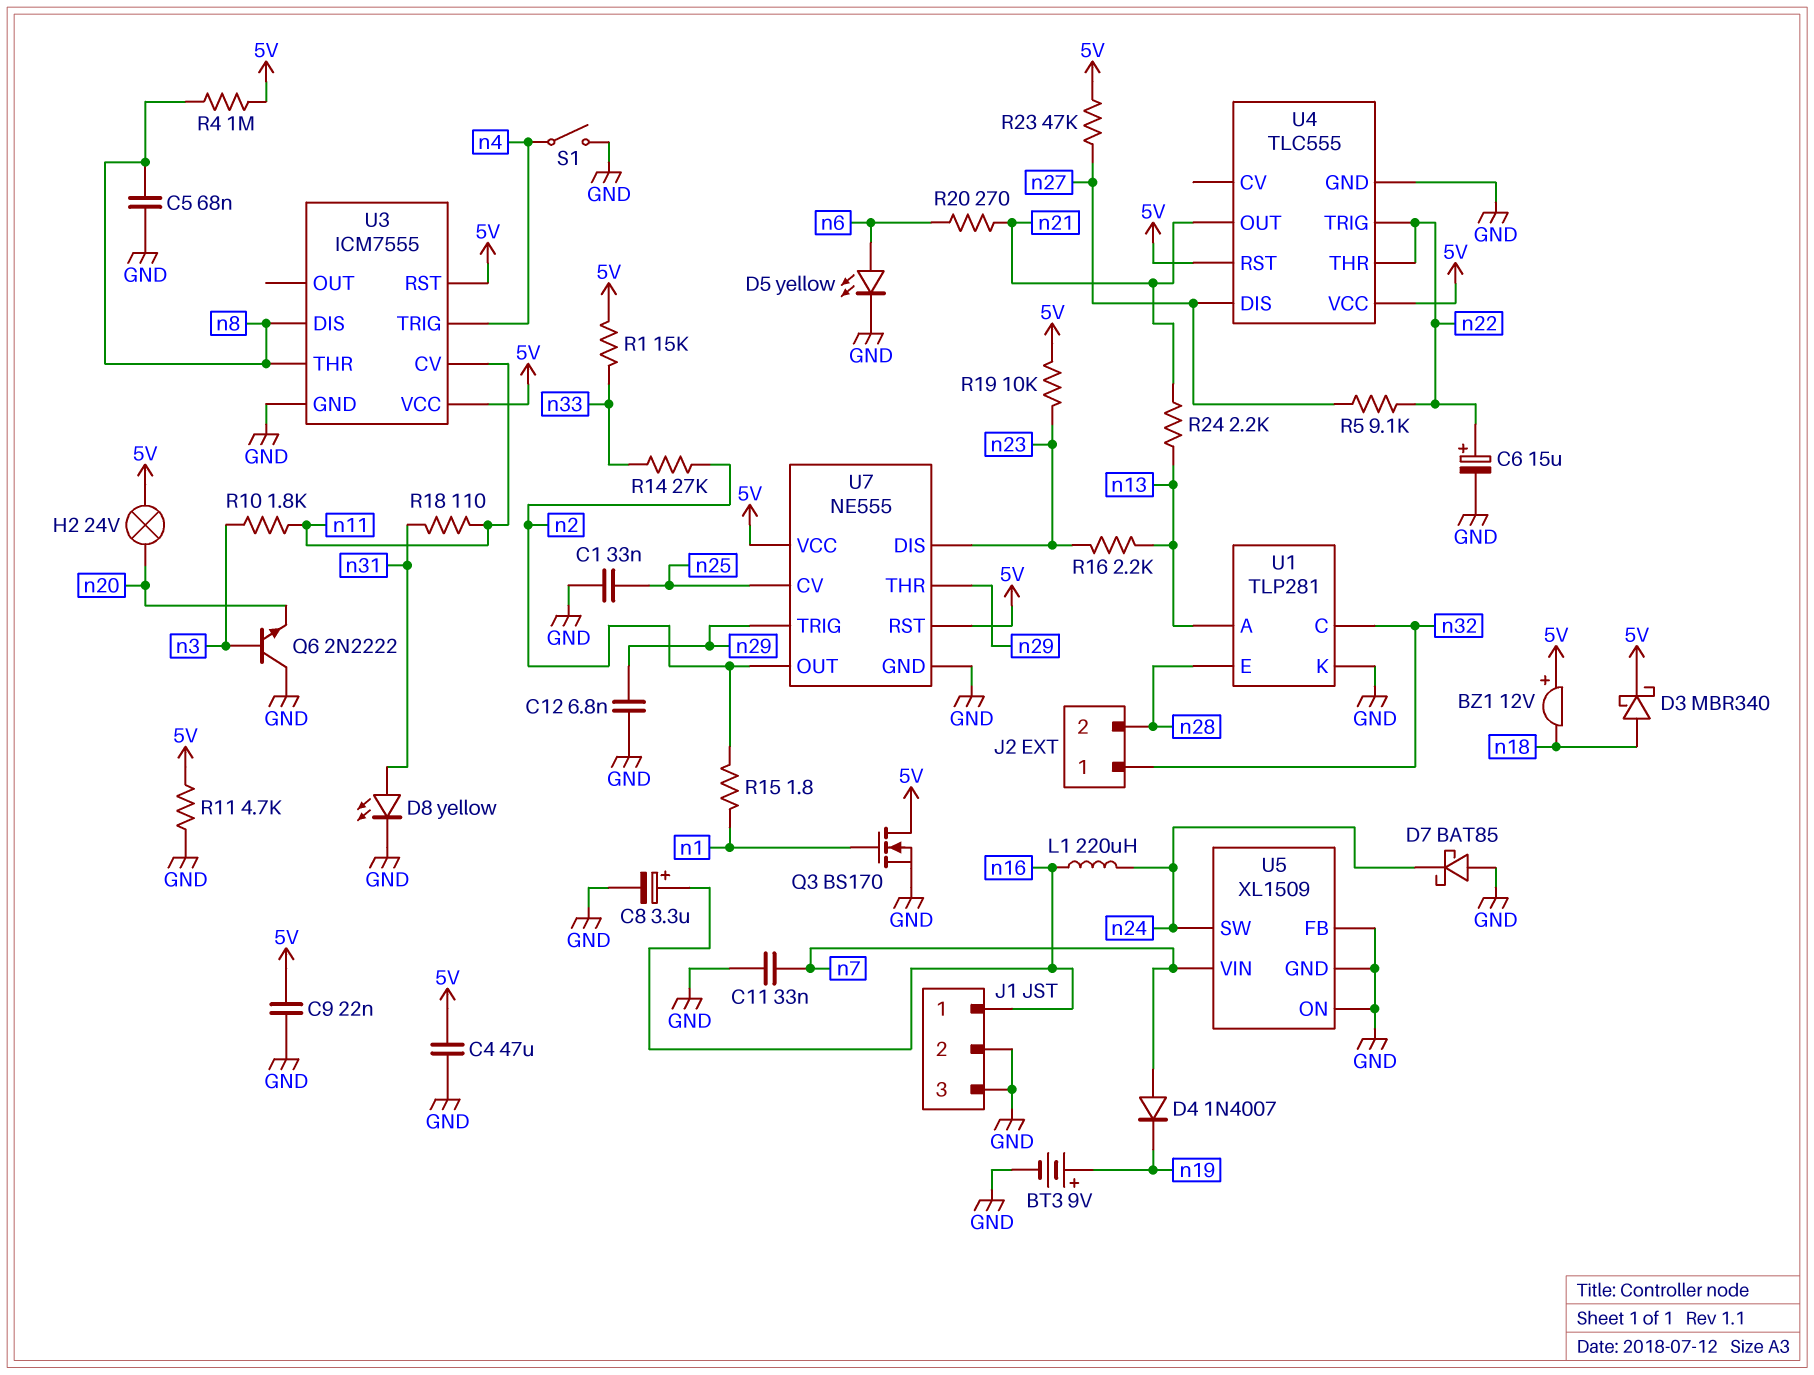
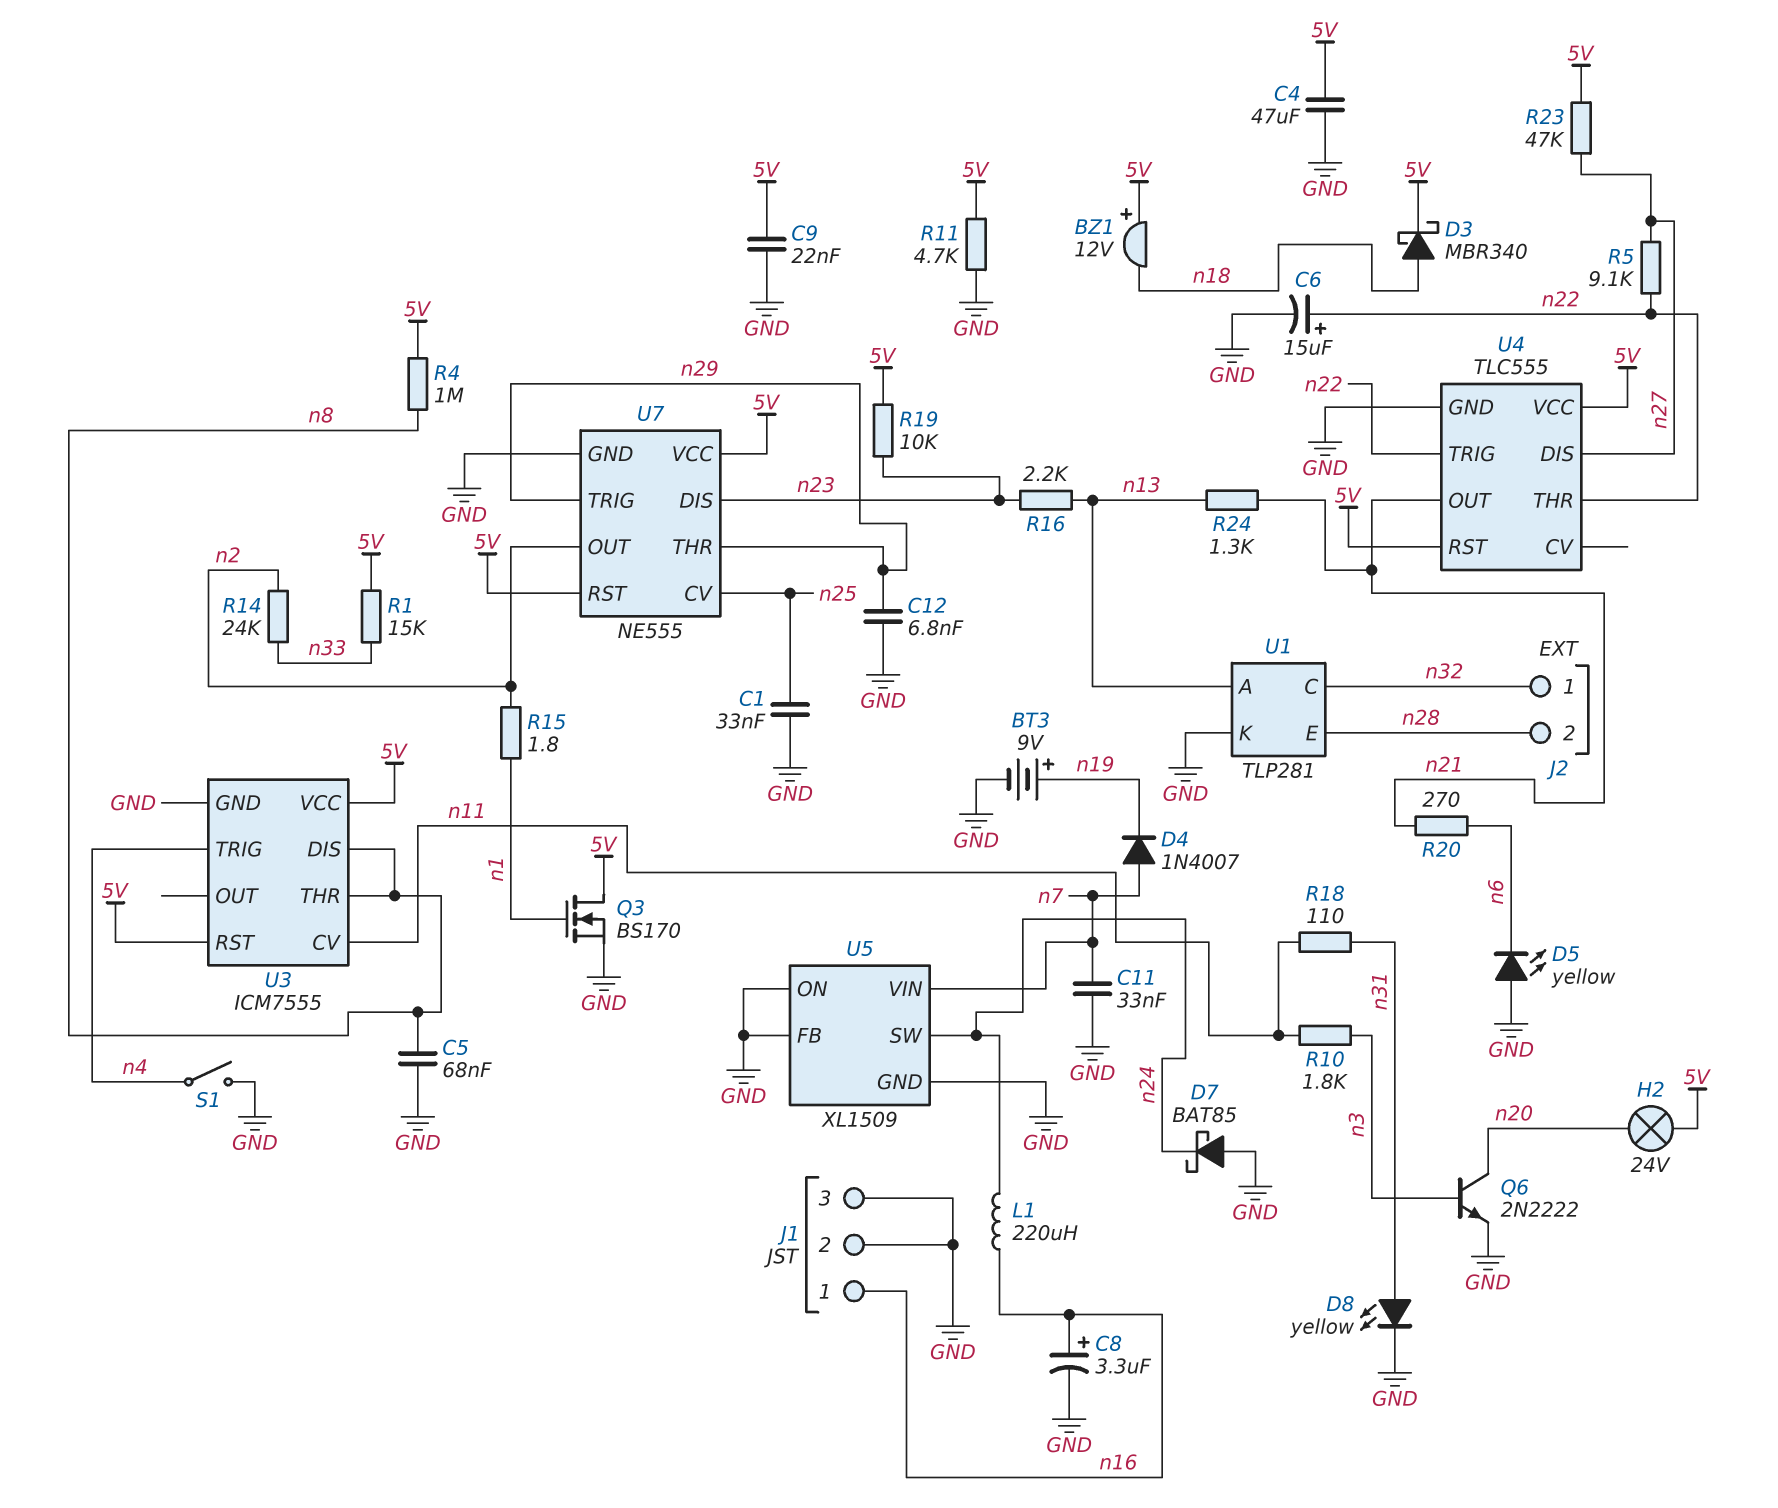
D5: LED yellow (A n6, K GND) -> LED yellow (A GND, K n6)
Q6: NPN 2N2222 (B n3, C GND, E n20) -> NPN 2N2222 (B n3, C n20, E GND)
R14: 27k (n2, n33) -> 24k (n2, n33)
R24: 2.2k (n13, n21) -> 1.3k (n13, n21)

